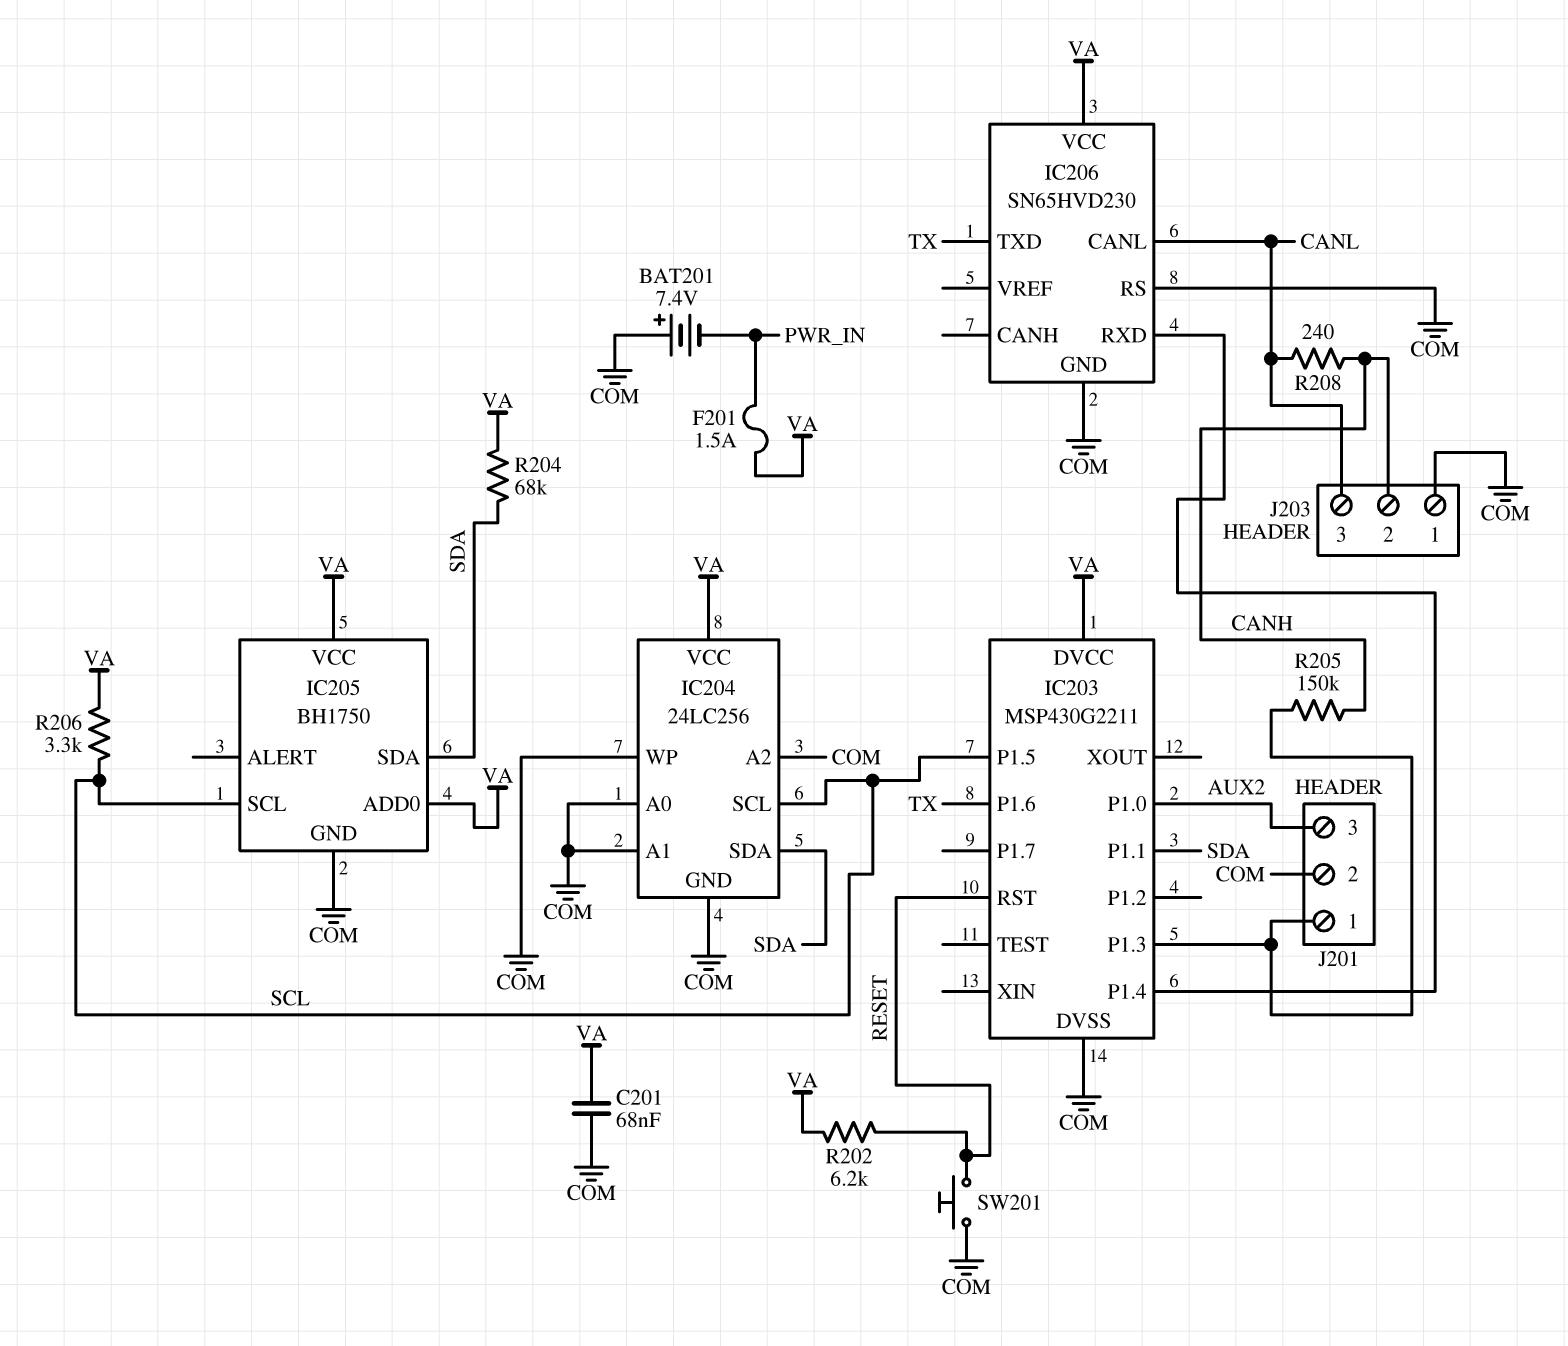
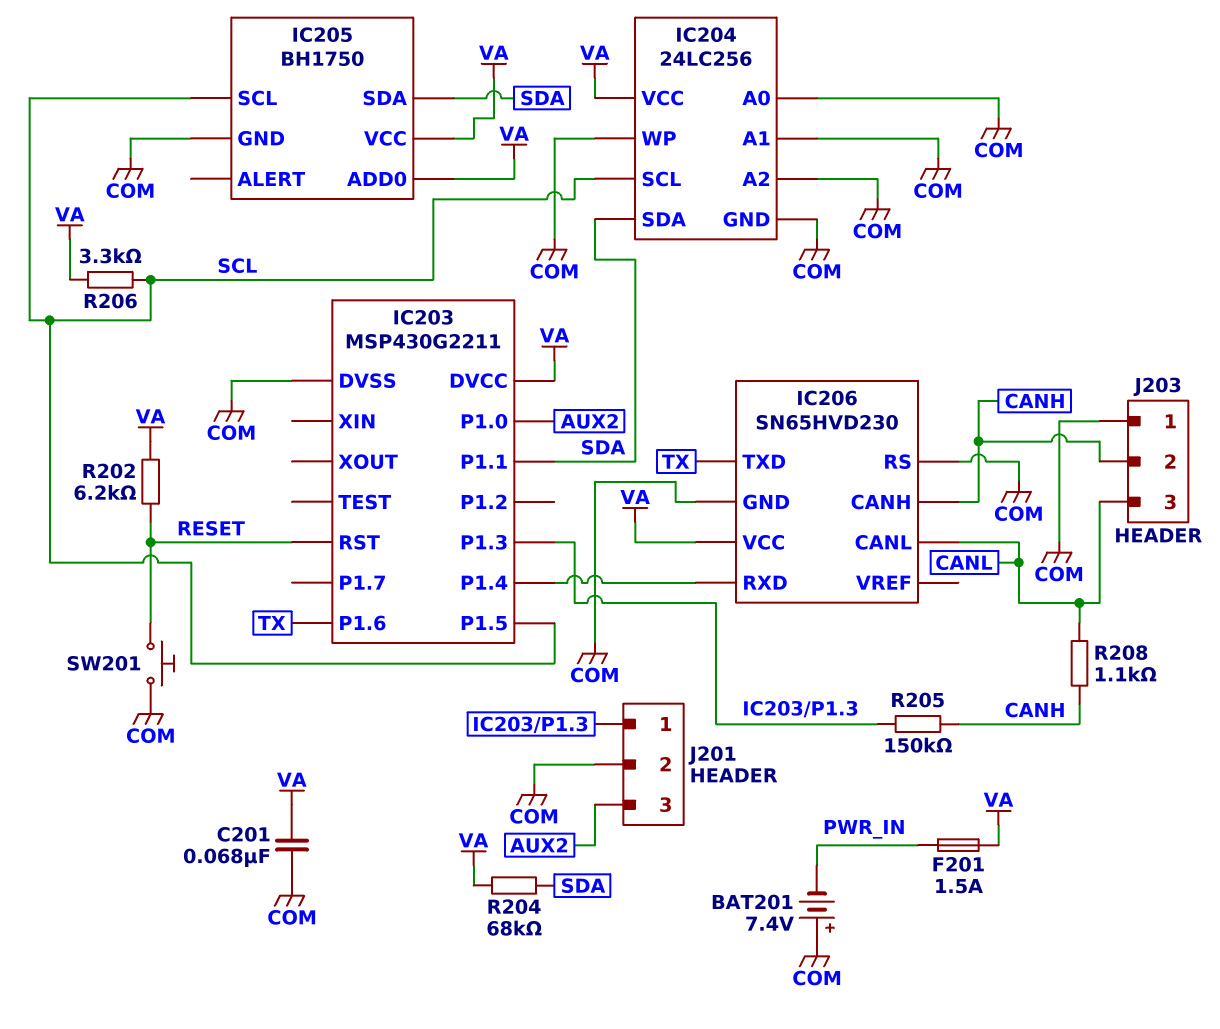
IC206 pin CANH: none -> CANH
R208: 240 (CANH, CANL) -> 1.1k (CANH, CANL)

